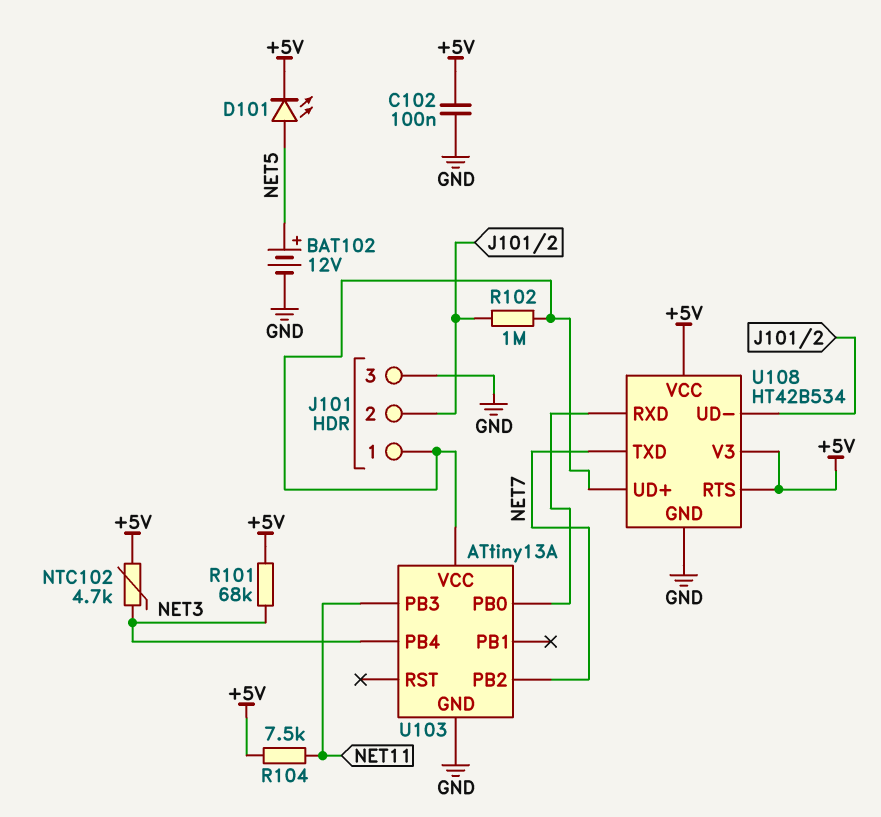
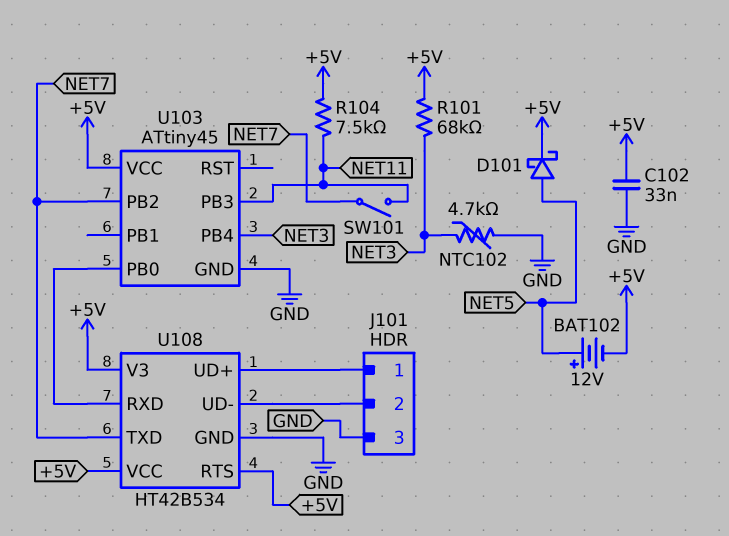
BAT102: 12V (plus NET5, minus GND) -> 12V (plus NET5, minus +5V)
C102: 100nF (+5V, GND) -> 33nF (+5V, GND)
D101: LED (A NET5, K +5V) -> schottky (A NET5, K +5V)
NTC102: 4.7k (+5V, NET3) -> 4.7k (GND, NET3)
R102: 1M (J101/1, J101/2) -> none
SW101: none -> switch (NET7, NET11)
U103: ATtiny13A -> ATtiny45
U103 pin VCC: J101/1 -> +5V

